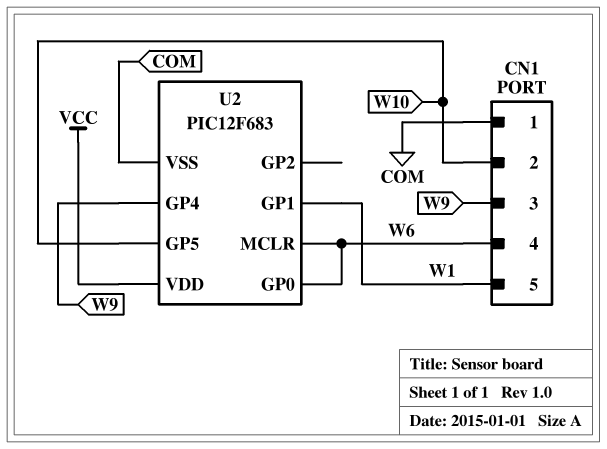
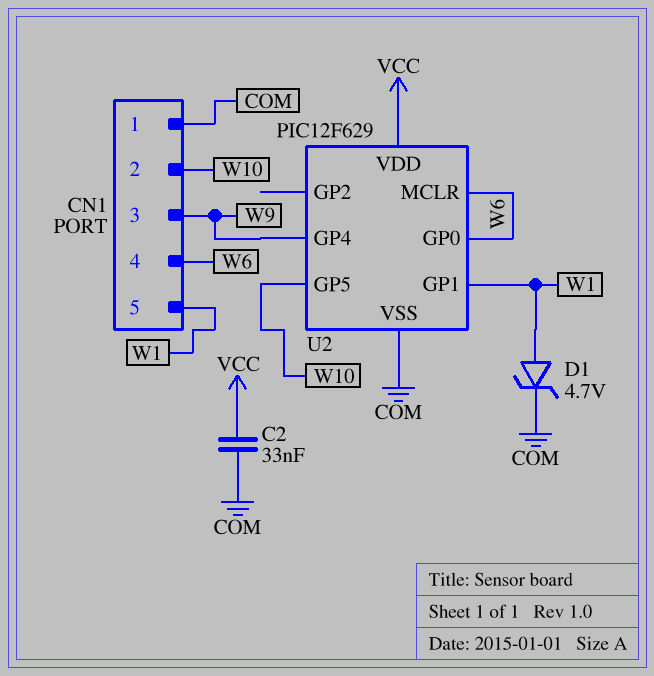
C2: none -> 33nF (COM, VCC)
D1: none -> zener 4.7V (A W1, K COM)
U2: PIC12F683 -> PIC12F629

